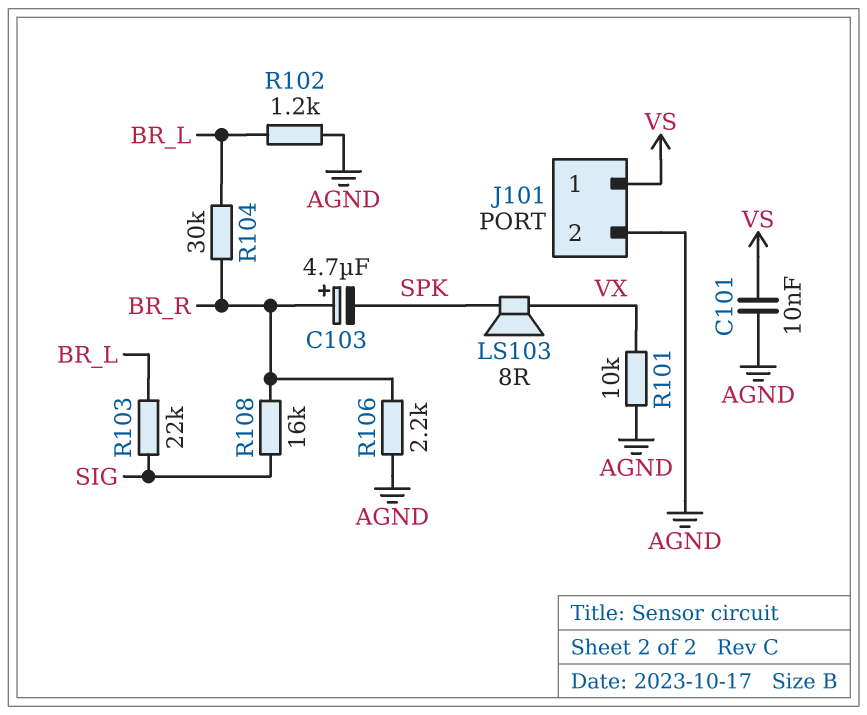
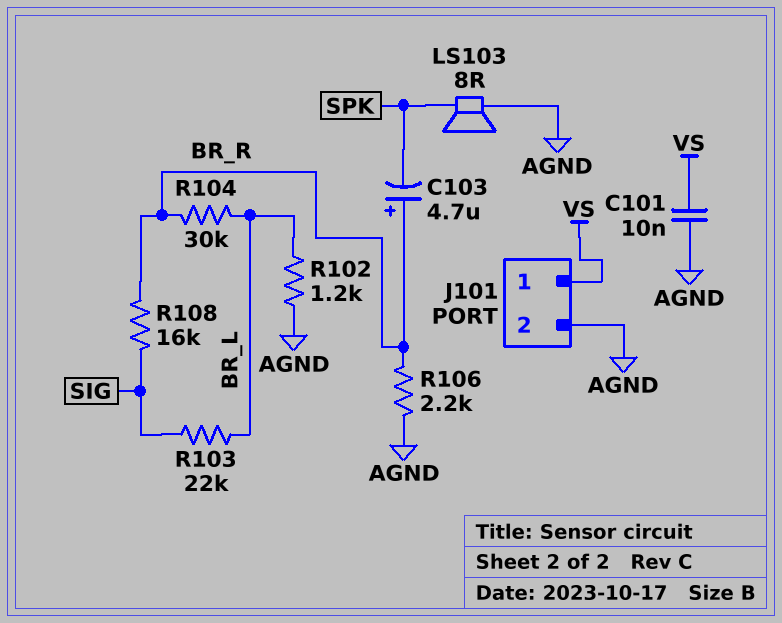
LS103: speaker 8R (SPK, VX) -> speaker 8R (AGND, SPK)
R101: 10k (AGND, VX) -> none

